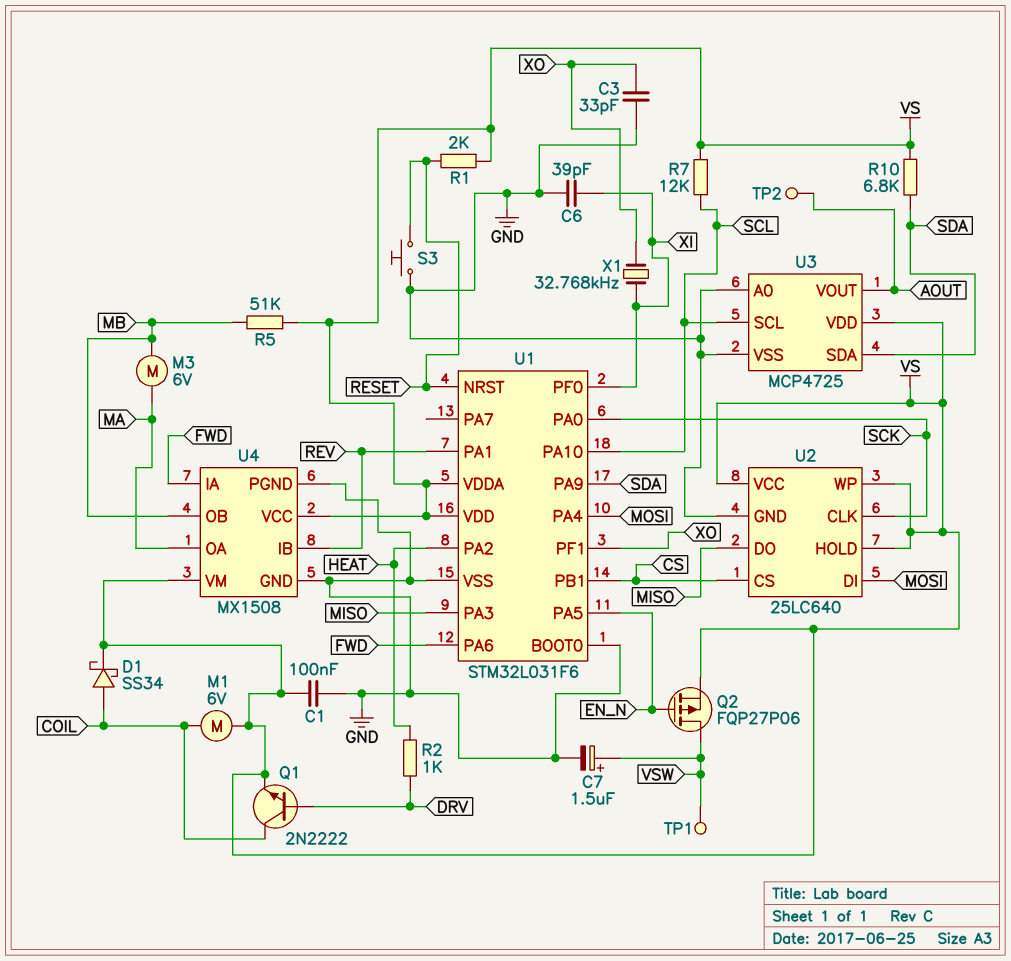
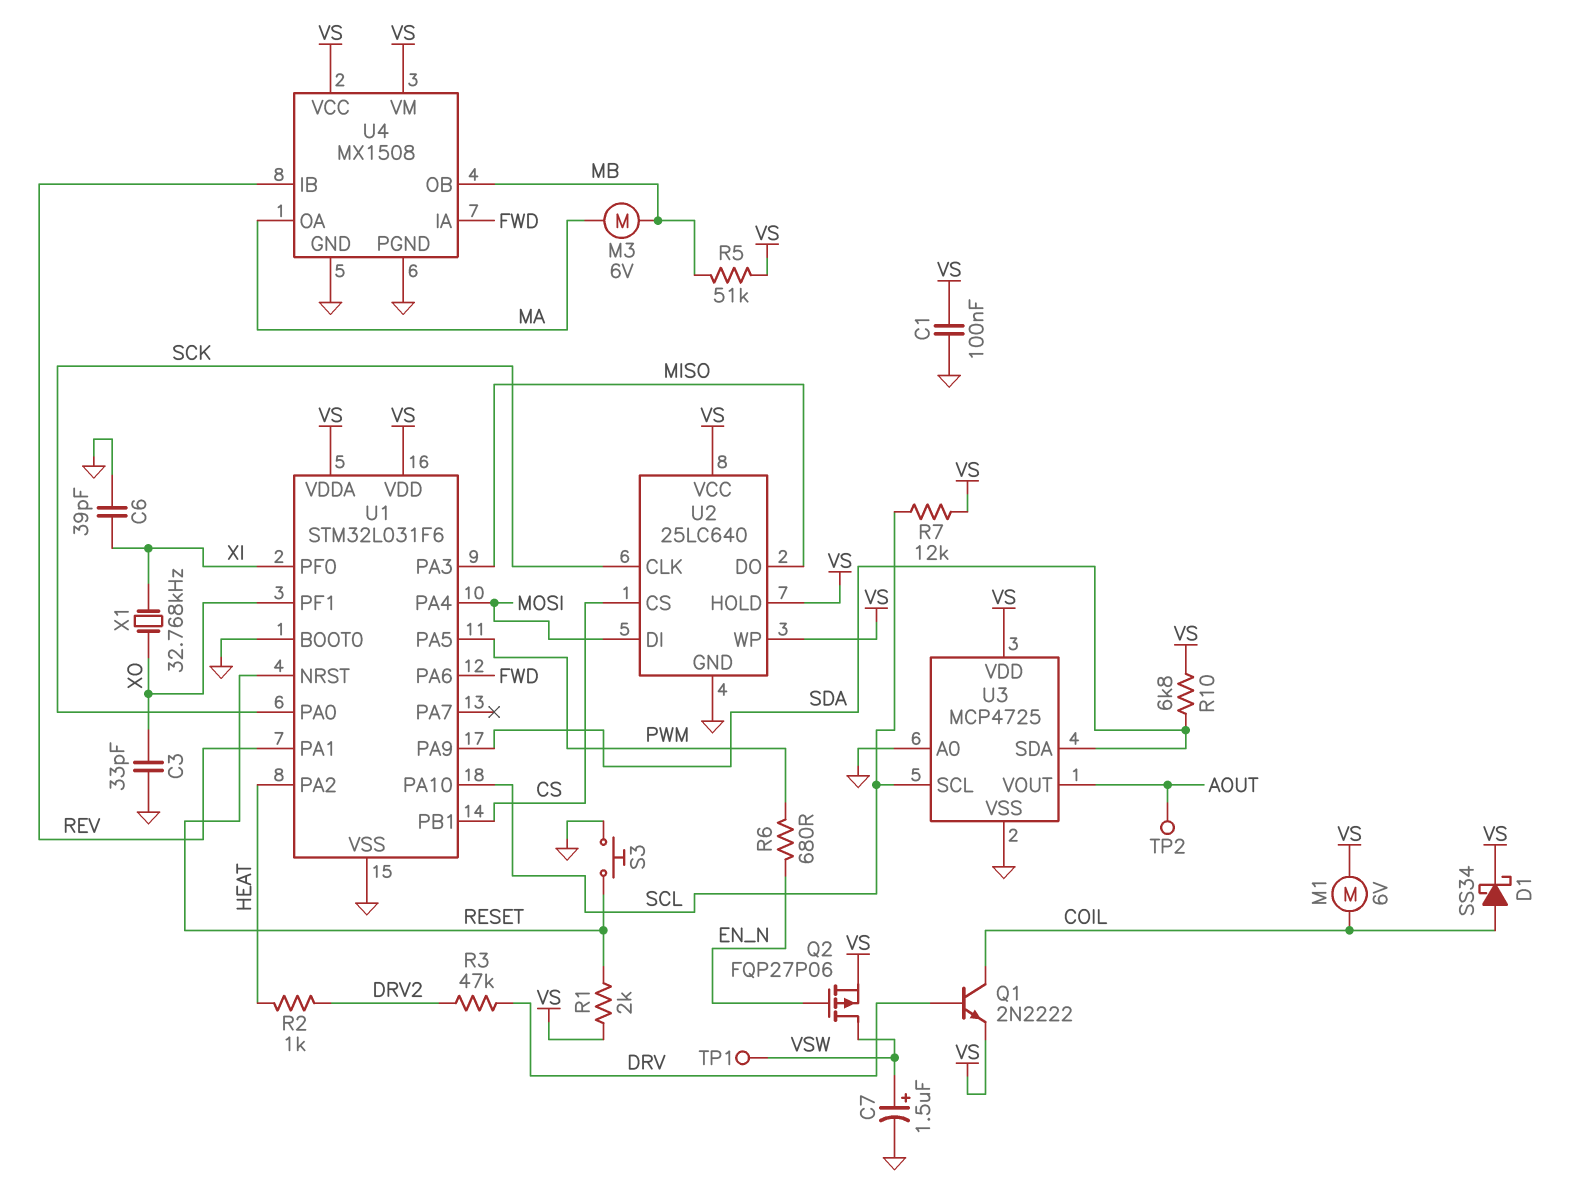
R2: 1k (DRV, HEAT) -> 1k (DRV2, HEAT)
R3: none -> 47k (DRV, DRV2)
R6: none -> 680 (EN_N, PWM)
U1 pin PA5: EN_N -> PWM

